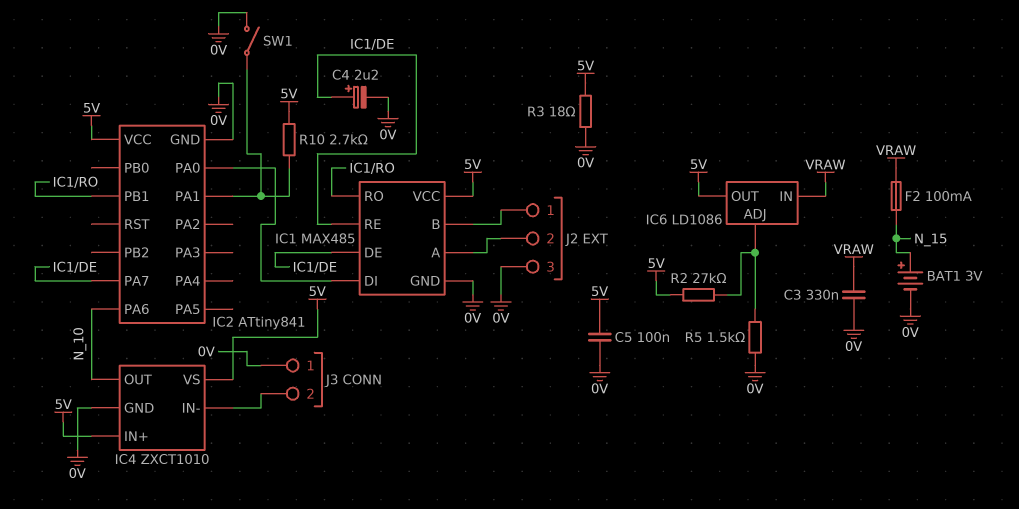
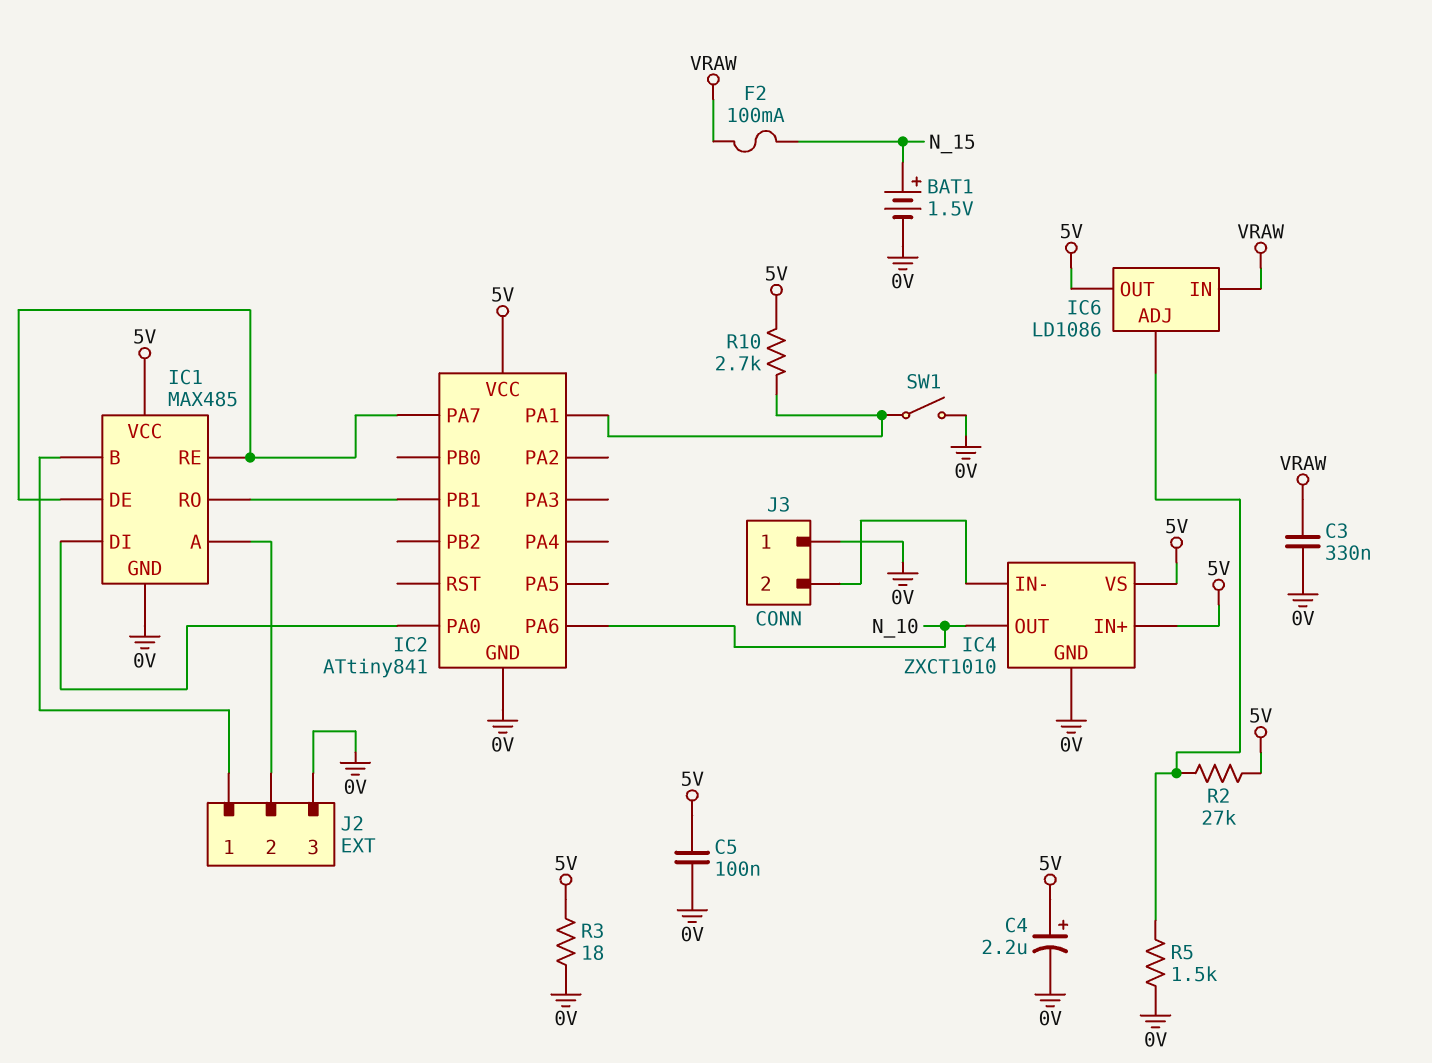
BAT1: 3V (plus N_15, minus 0V) -> 1.5V (plus N_15, minus 0V)
C4: 2.2uF (plus IC1/DE, minus 0V) -> 2.2uF (plus 5V, minus 0V)

